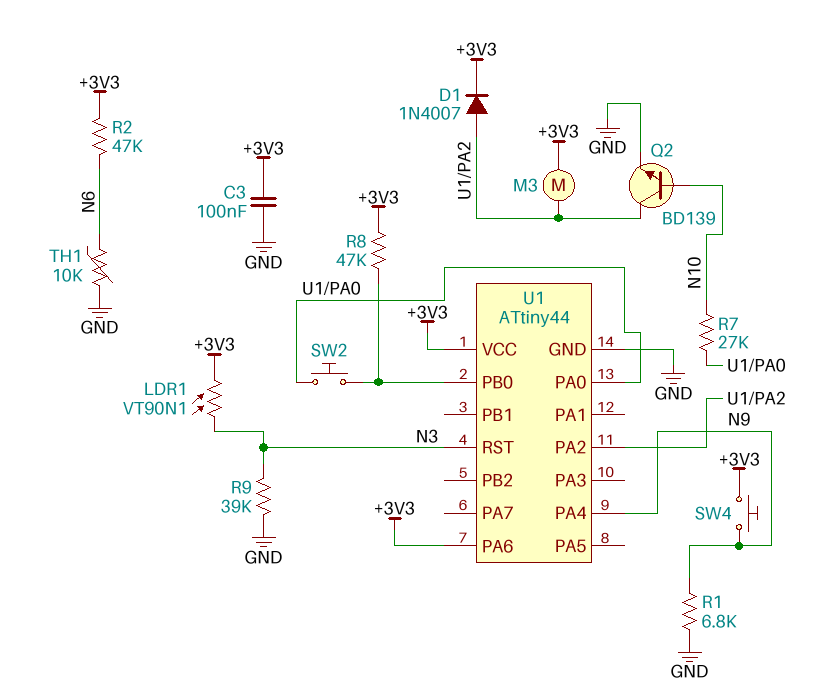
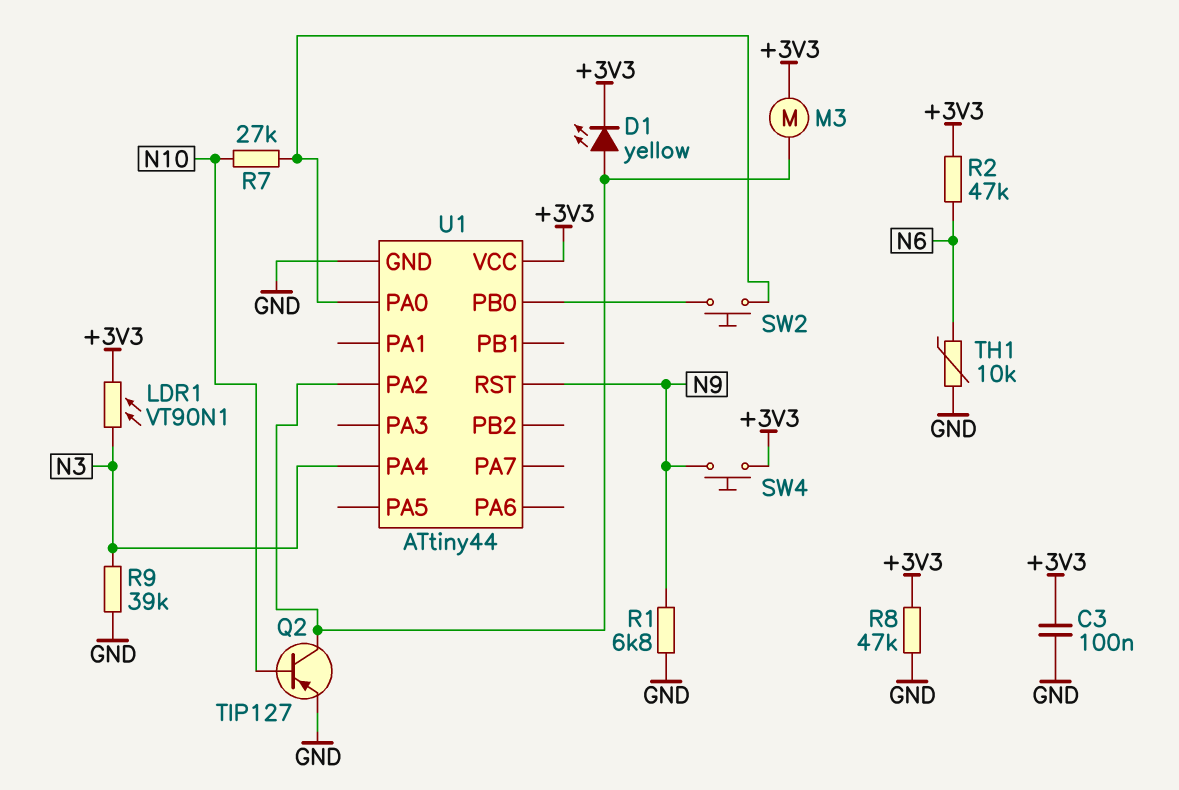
D1: diode 1N4007 (A U1/PA2, K +3V3) -> LED yellow (A U1/PA2, K +3V3)
Q2: NPN BD139 (B N10, C U1/PA2, E GND) -> PNP TIP127 (B N10, C U1/PA2, E GND)
R8: 47k (+3V3, U1/PB0) -> 47k (+3V3, GND)
U1 pin PA4: N9 -> N3
U1 pin PA6: +3V3 -> none
U1 pin RST: N3 -> N9

